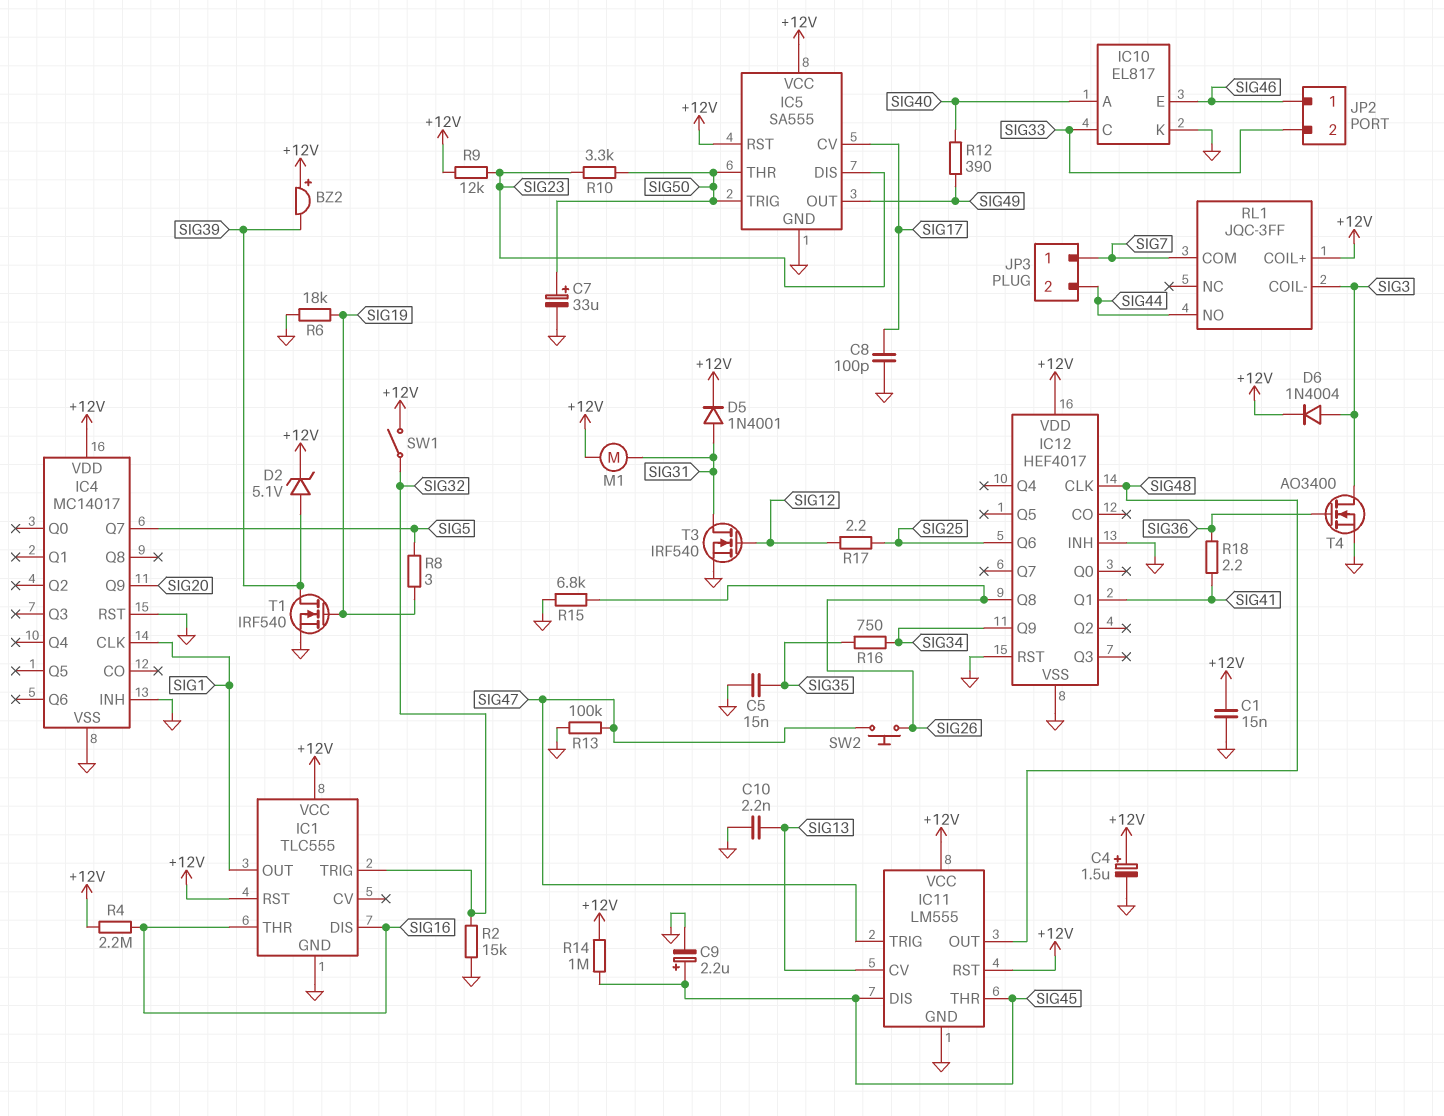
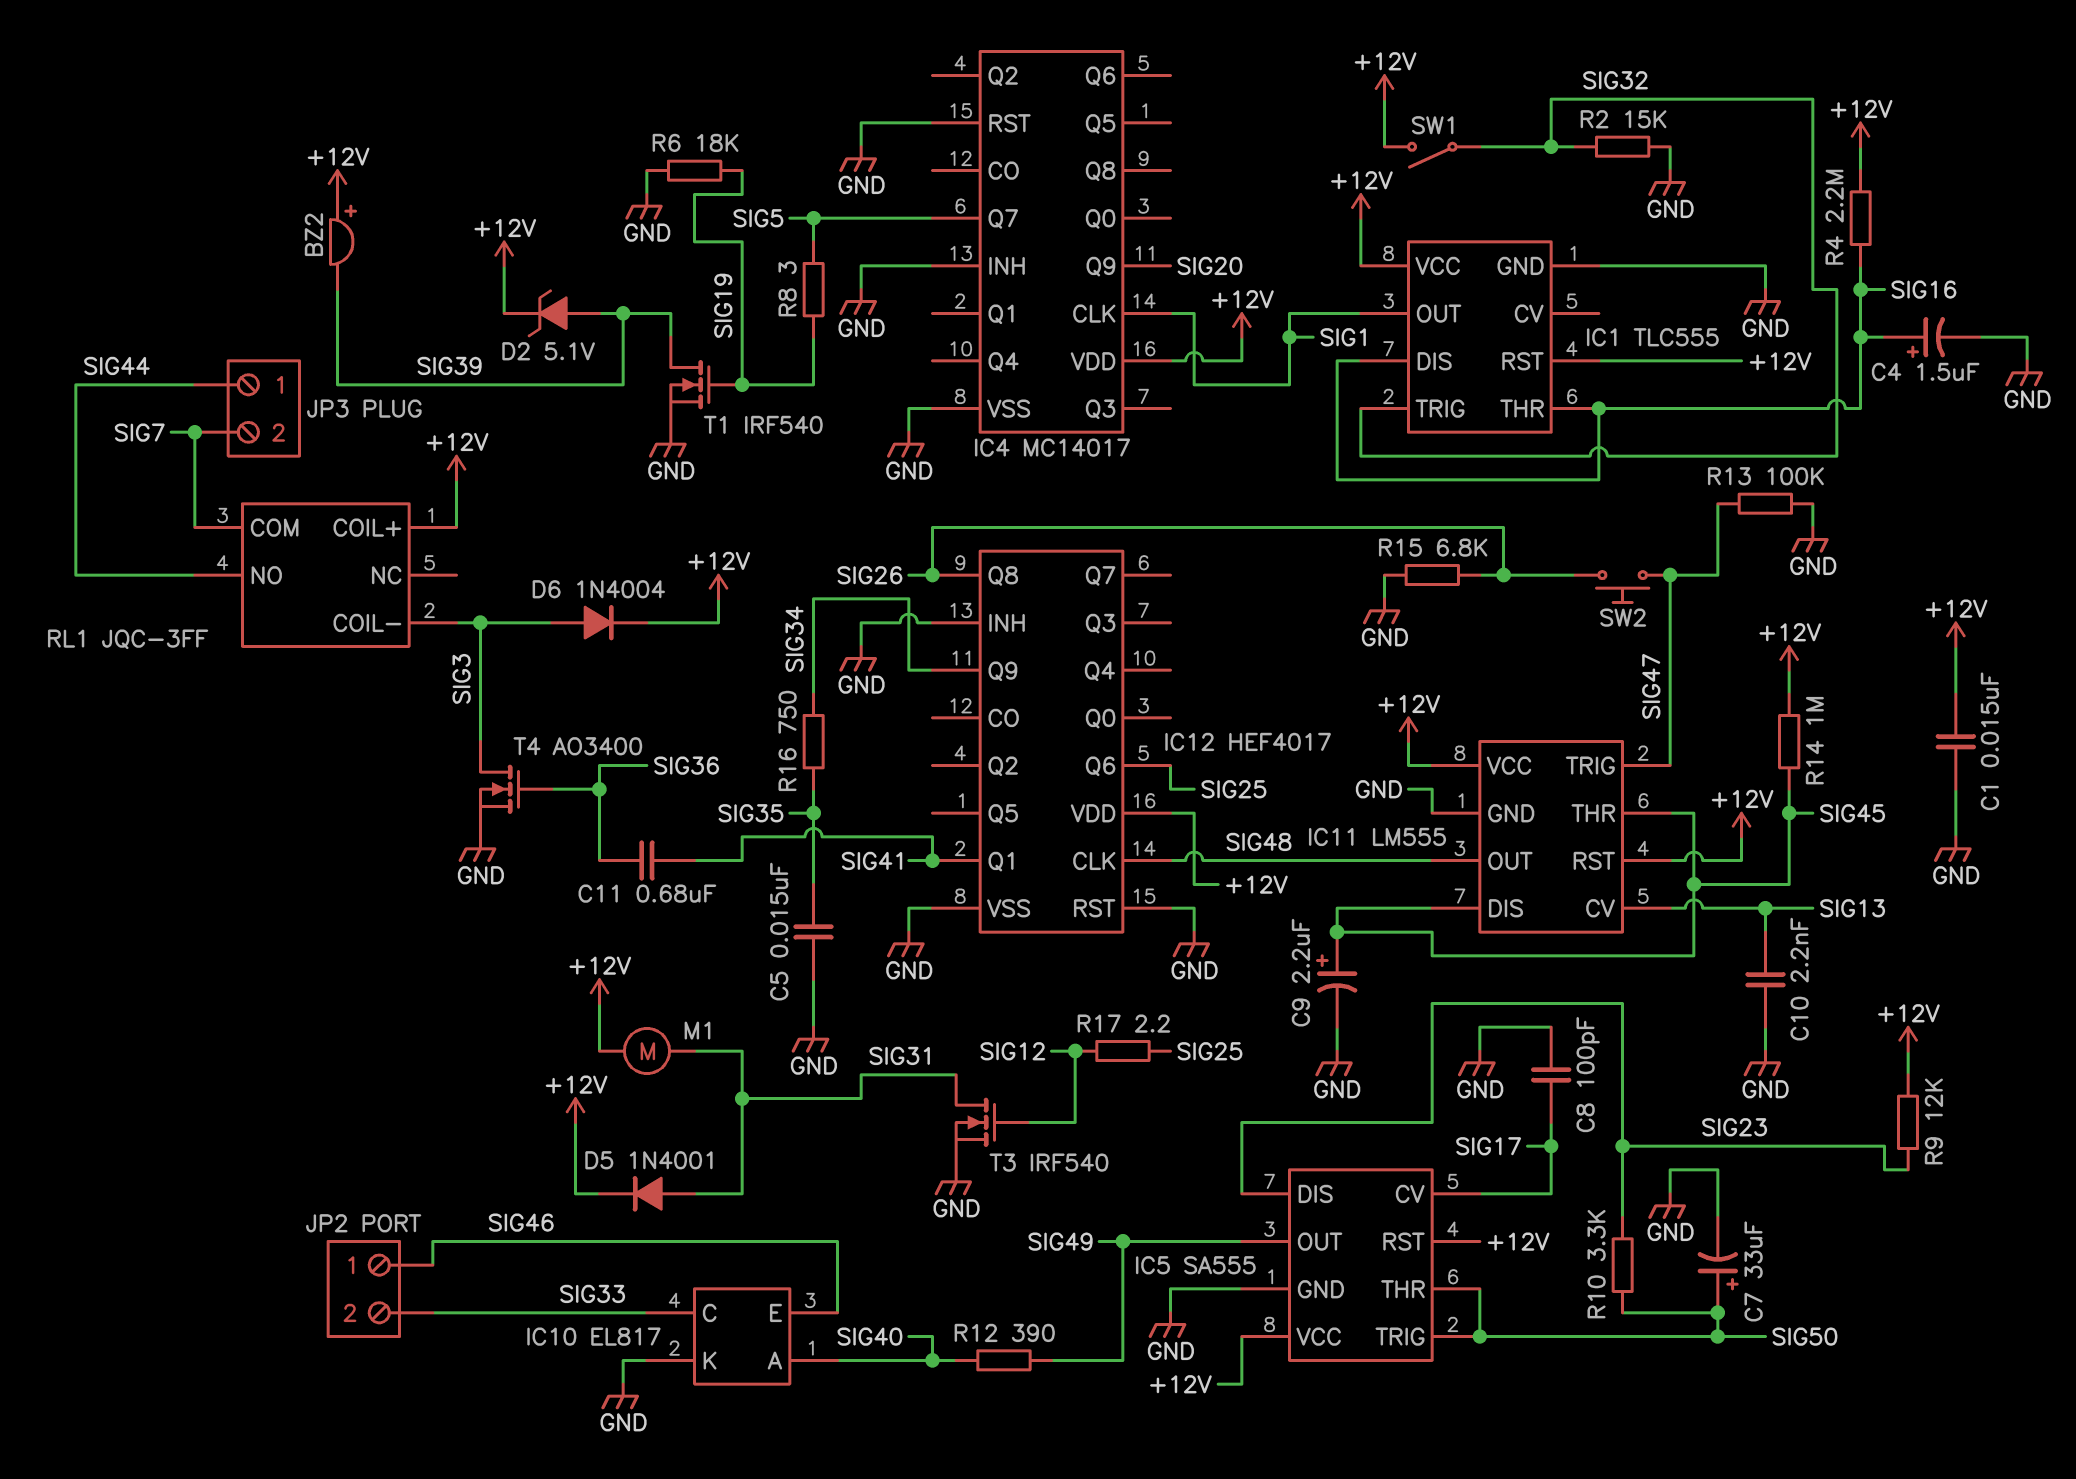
C4: 1.5uF (plus +12V, minus GND) -> 1.5uF (plus SIG16, minus GND)
C11: none -> 680nF (SIG36, SIG41)
JP3 pin 1: SIG7 -> SIG44
JP3 pin 2: SIG44 -> SIG7
R18: 2.2 (SIG36, SIG41) -> none

